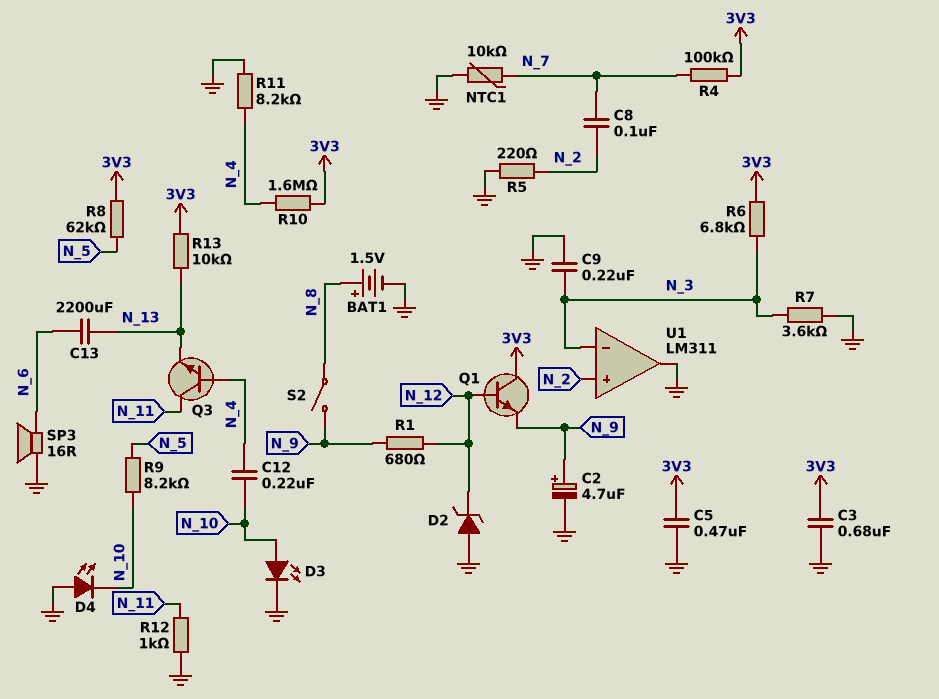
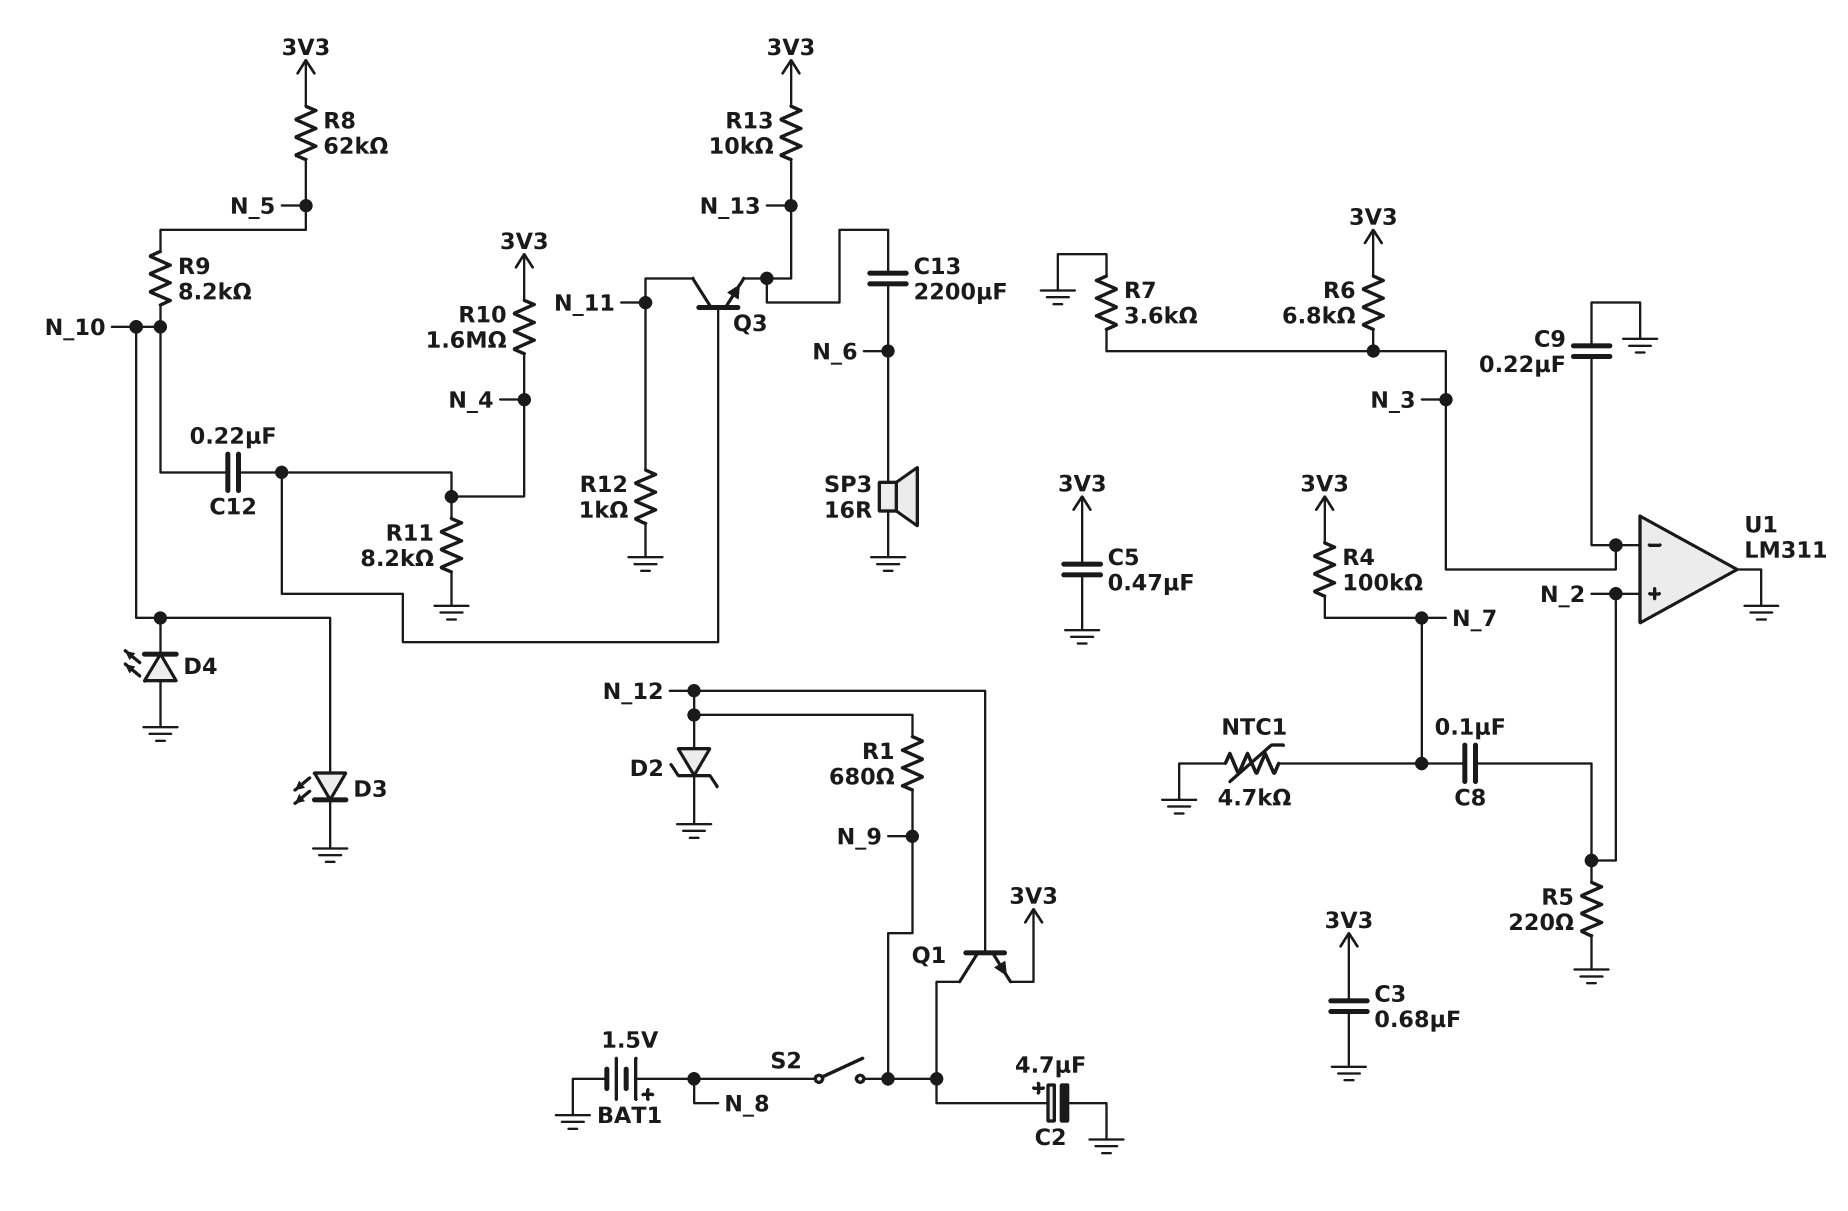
D2: zener (A GND, K N_12) -> zener (A N_12, K GND)
NTC1: 10k (GND, N_7) -> 4.7k (GND, N_7)
Q1: NPN (B N_12, C 3V3, E N_9) -> NPN (B N_12, C N_9, E 3V3)

